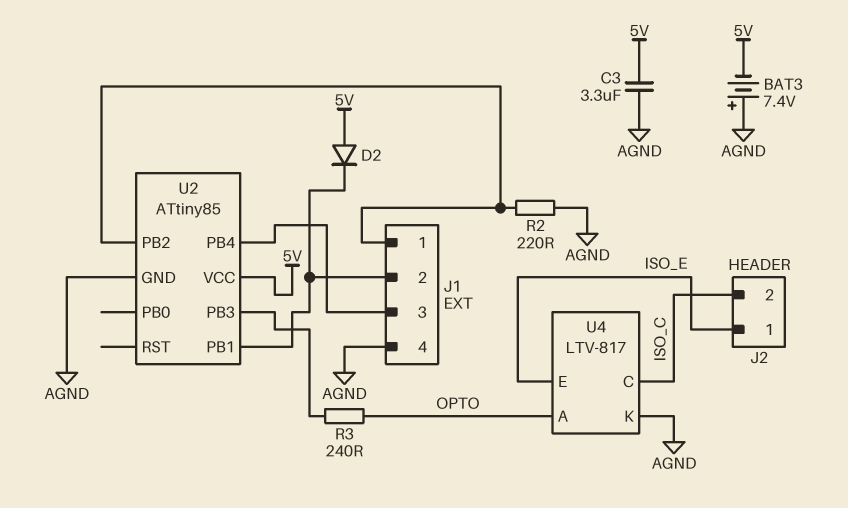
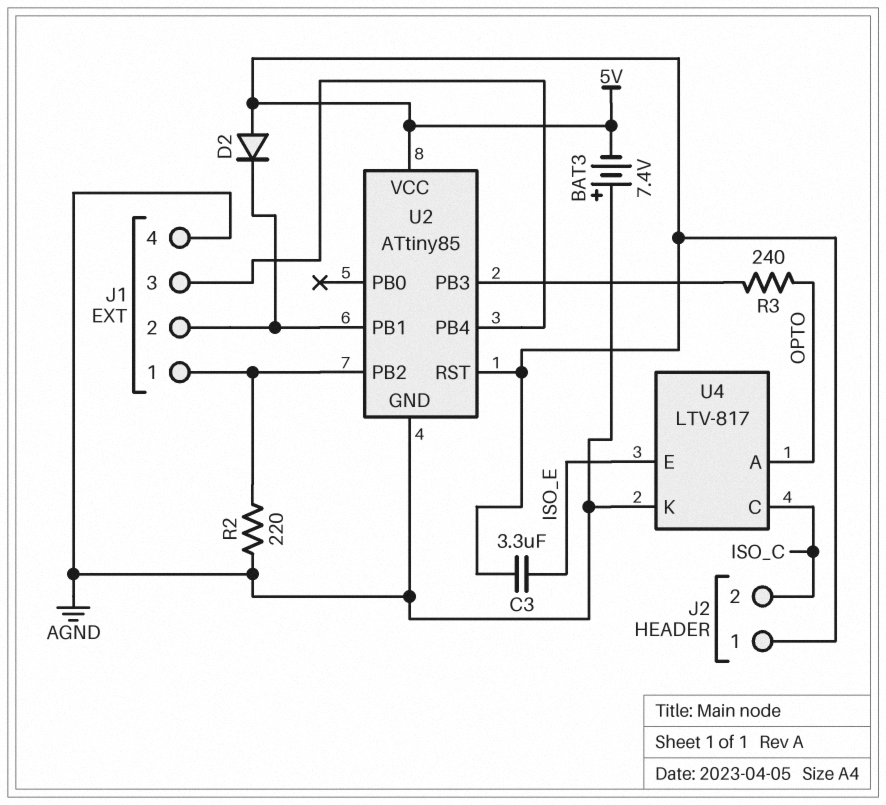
C3: 3.3uF (5V, AGND) -> 3.3uF (5V, ISO_E)
J2 pin 1: ISO_E -> 5V
U2 pin RST: none -> 5V

